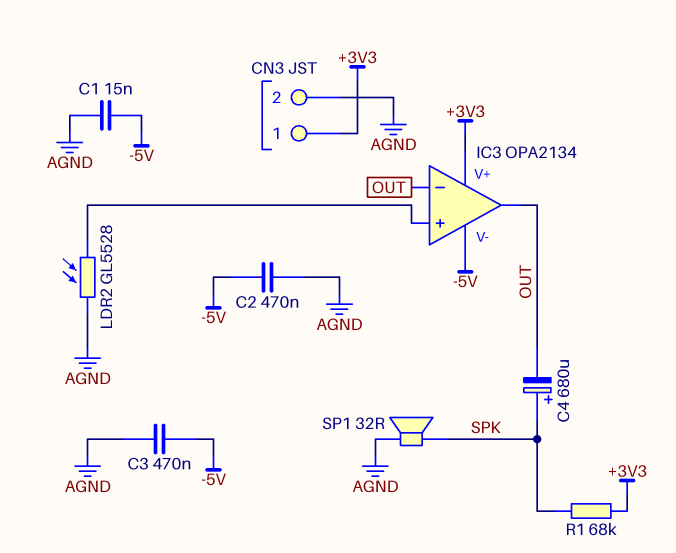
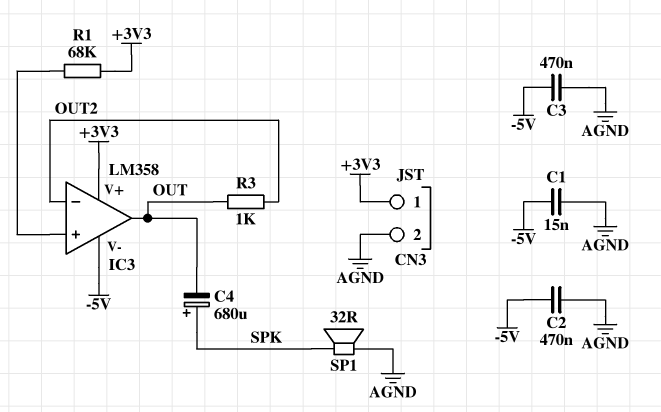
IC3: OPA2134 -> LM358
IC3 pin in-: OUT -> OUT2
LDR2: GL5528 (AGND, IC3/in+) -> none
R1: 68k (+3V3, SPK) -> 68k (+3V3, IC3/in+)
R3: none -> 1k (OUT, OUT2)

